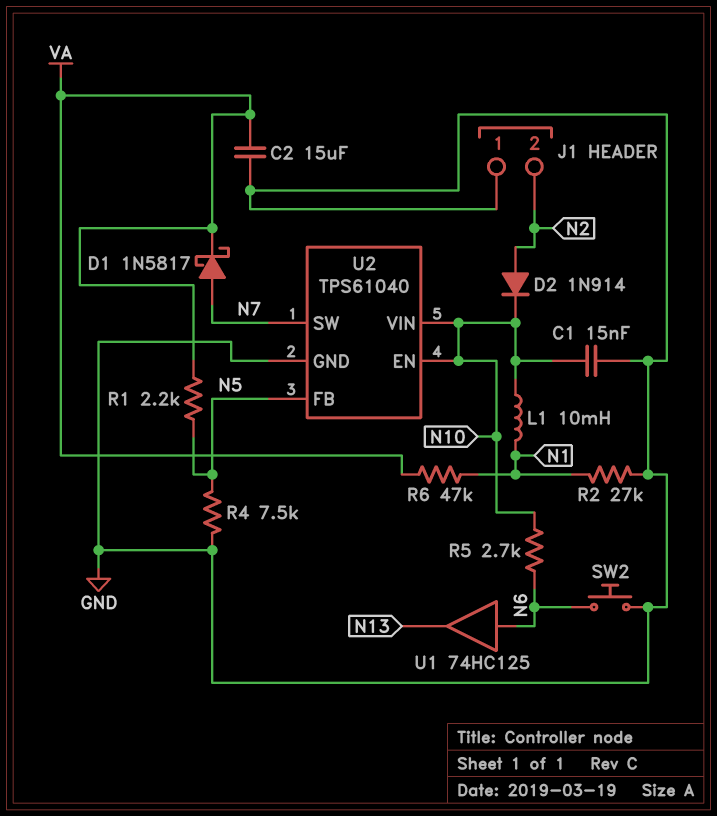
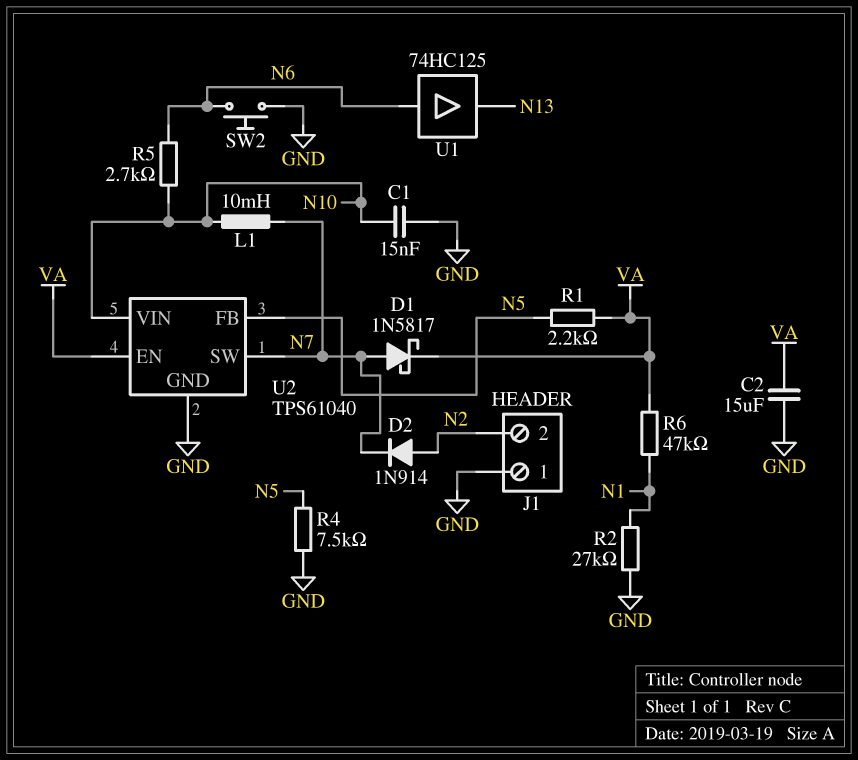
D2: diode 1N914 (A N2, K N10) -> diode 1N914 (A N2, K N7)
L1: 10mH (N1, N10) -> 10mH (N7, N10)
U2 pin EN: N10 -> VA

